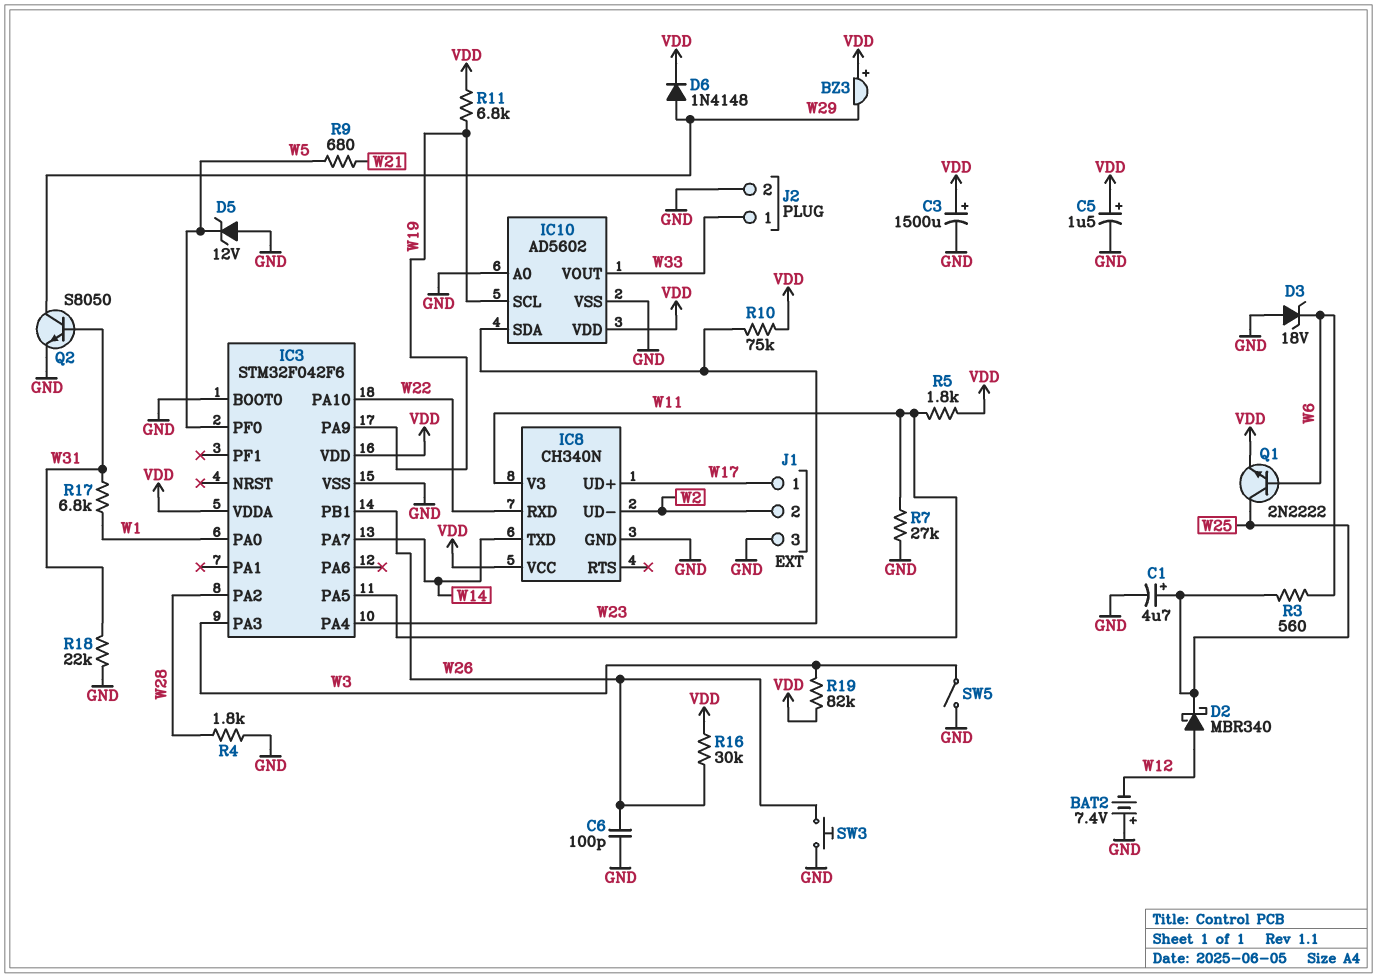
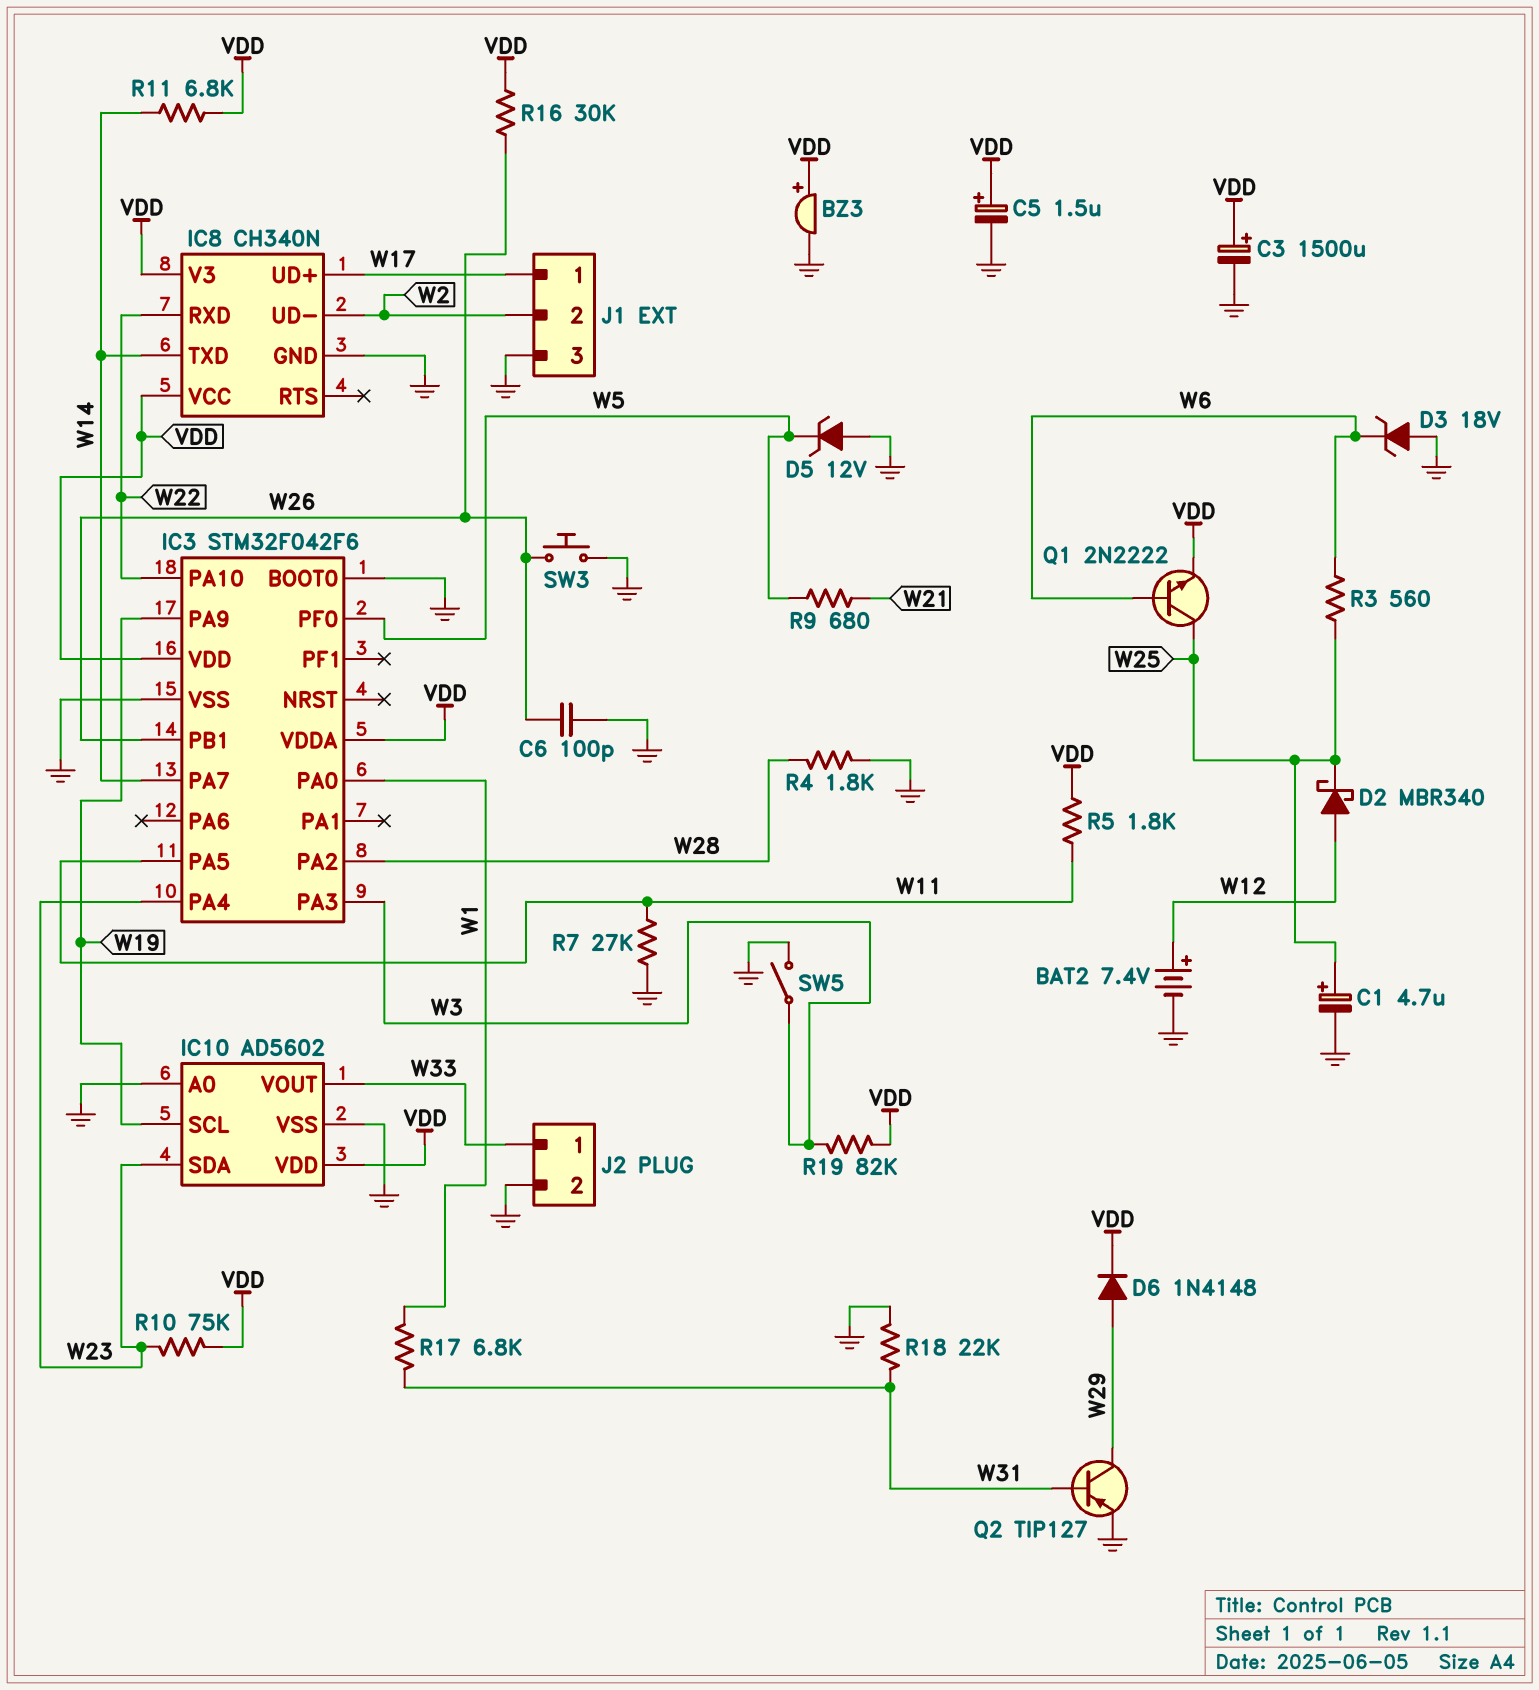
BAT2: 7.4V (plus GND, minus W12) -> 7.4V (plus W12, minus GND)
BZ3: buzzer (plus VDD, minus W29) -> buzzer (plus VDD, minus GND)
IC8 pin V3: W11 -> VDD
Q2: NPN S8050 (B W31, C W29, E GND) -> PNP TIP127 (B W31, C W29, E GND)
R11: 6.8k (VDD, W19) -> 6.8k (VDD, W14)

